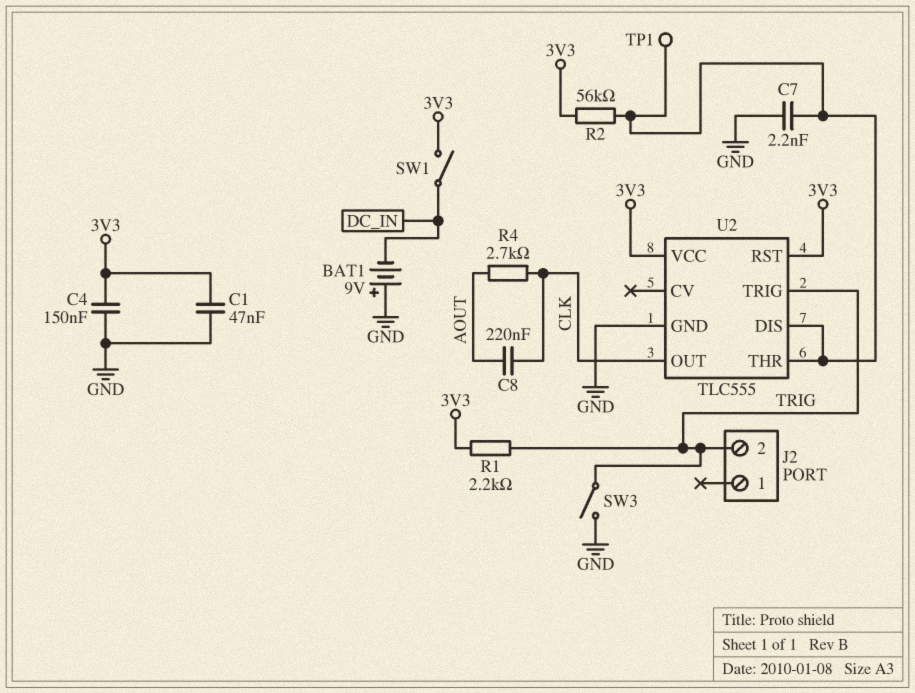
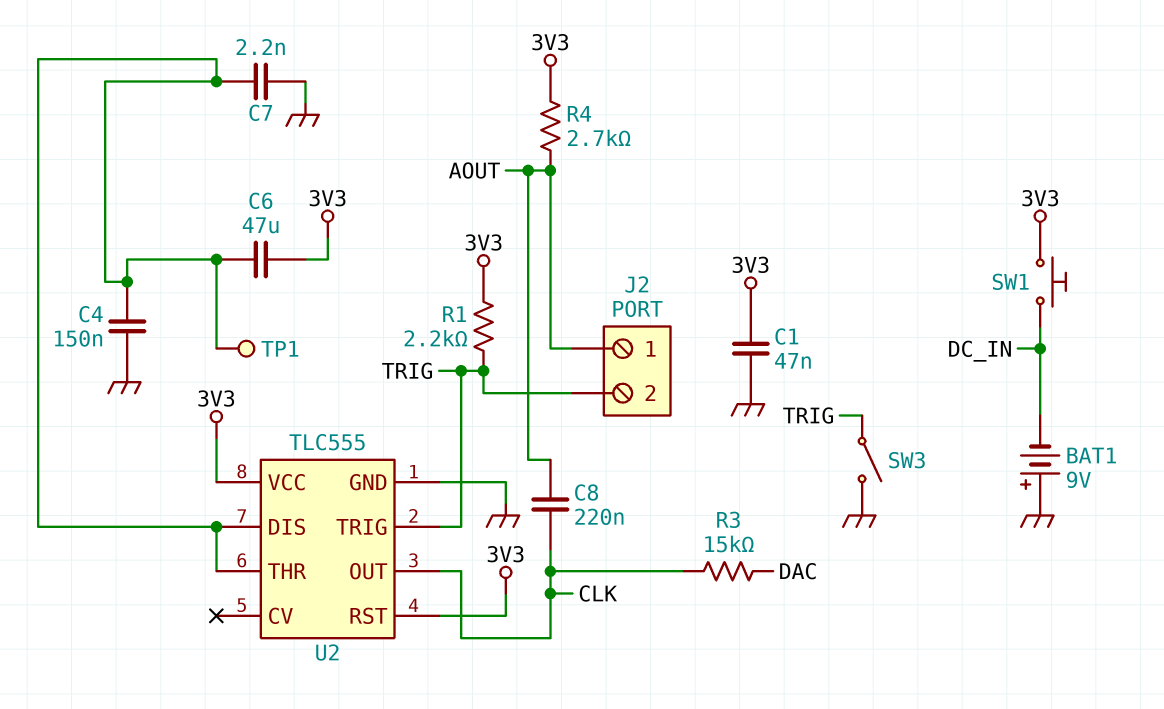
C4: 150nF (3V3, GND) -> 150nF (GND, U2/DIS)
C6: none -> 47uF (3V3, U2/DIS)
J2 pin 1: none -> AOUT
R2: 56k (3V3, U2/DIS) -> none
R3: none -> 15k (CLK, DAC)
R4: 2.7k (AOUT, CLK) -> 2.7k (3V3, AOUT)
SW1: switch (3V3, DC_IN) -> button (3V3, DC_IN)

